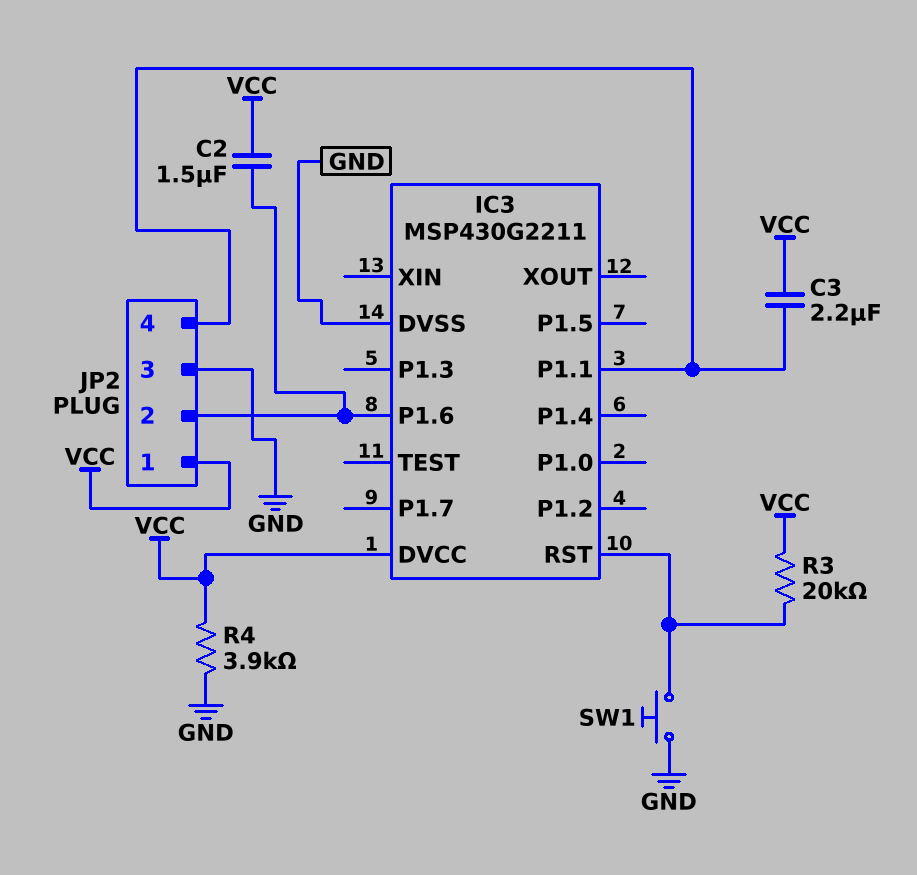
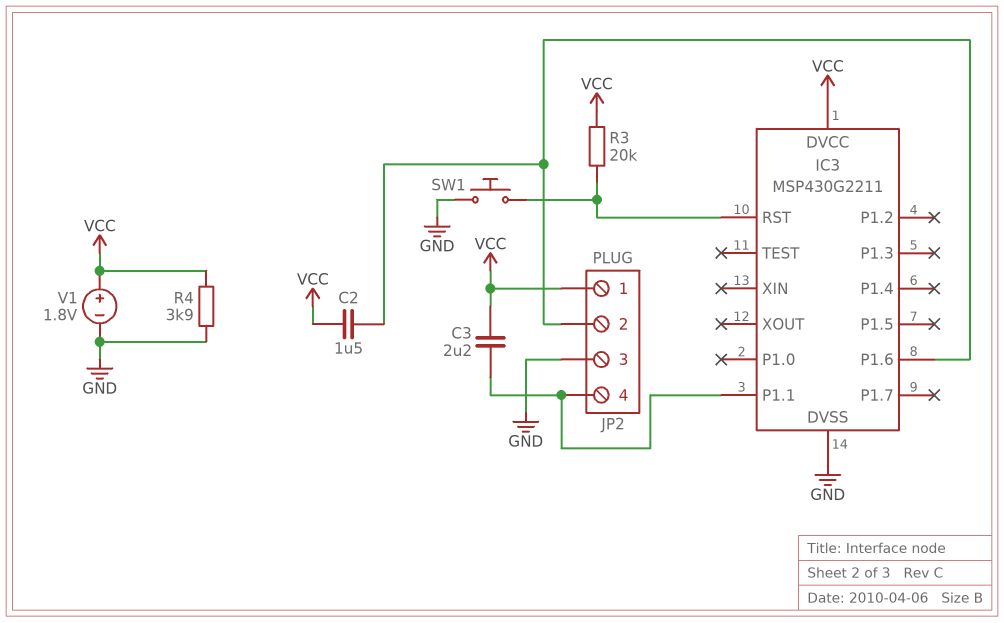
V1: none -> 1.8V (plus VCC, minus GND)

